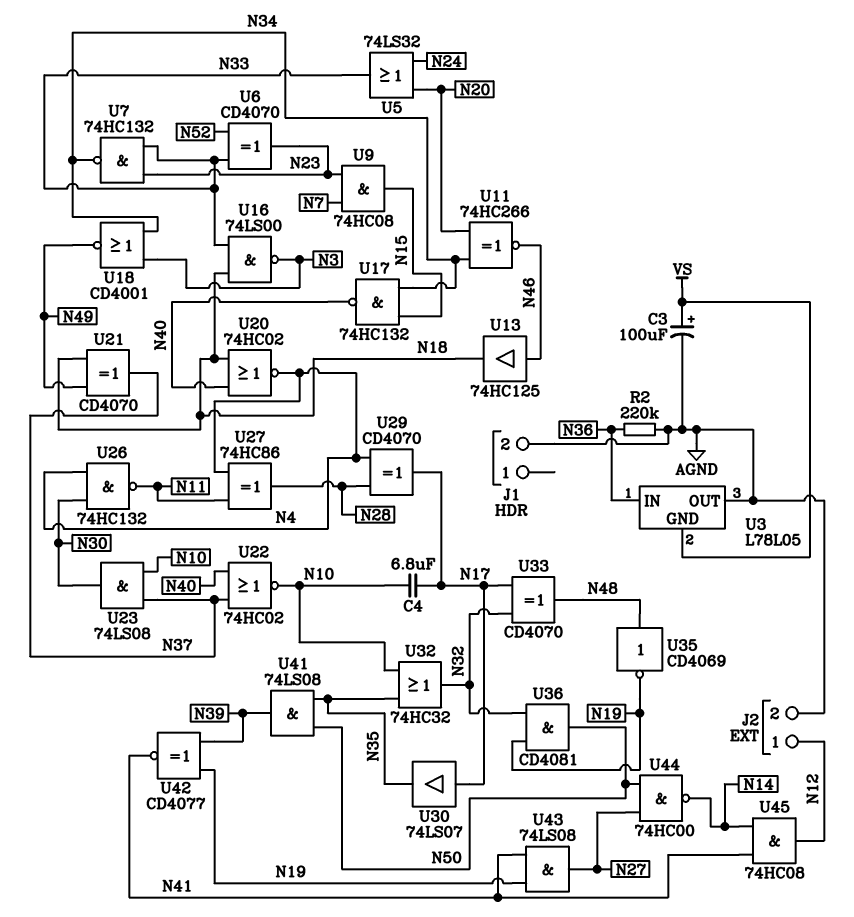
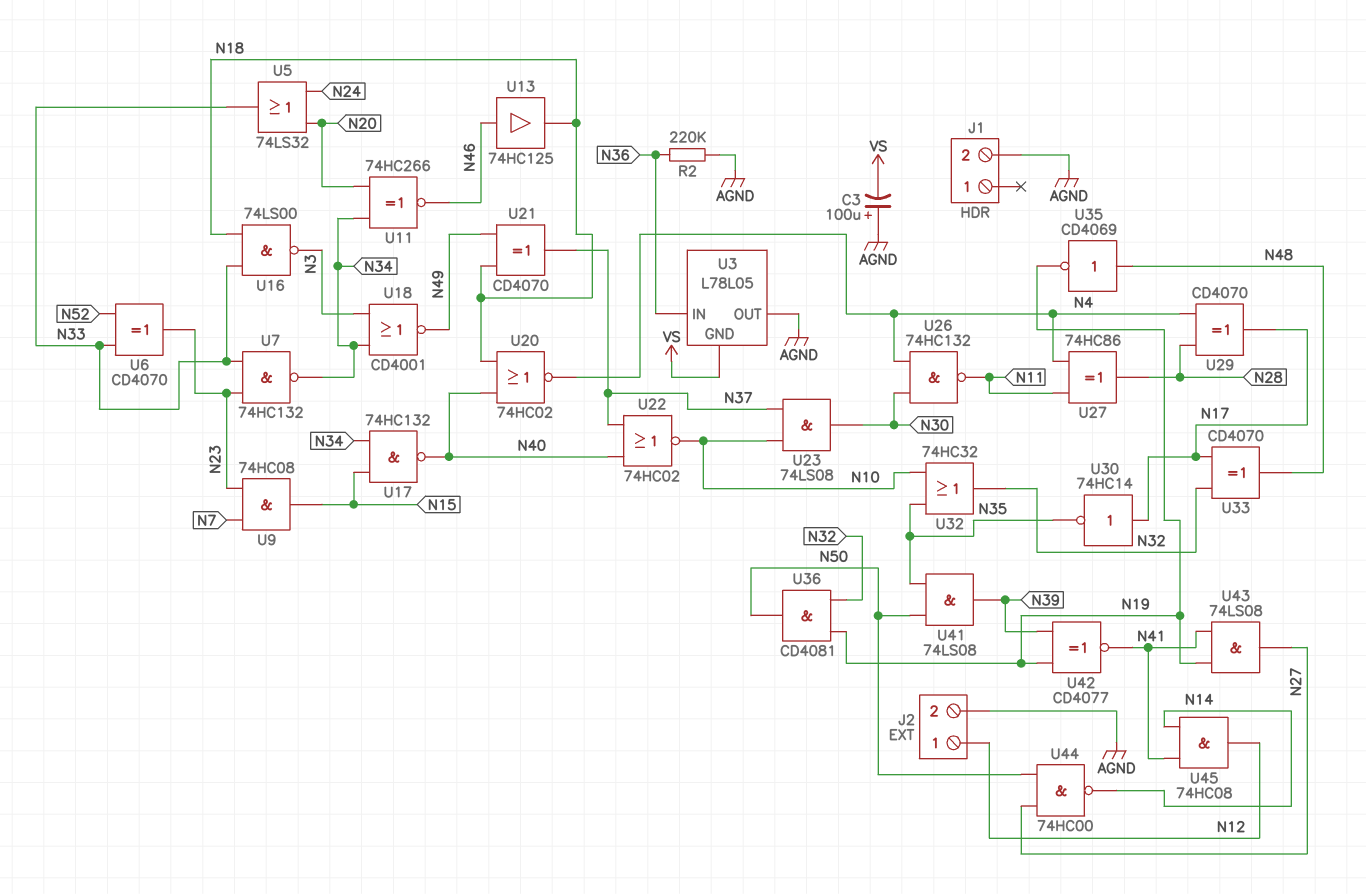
C3: 100uF (plus VS, minus AGND) -> 100uF (plus AGND, minus VS)
C4: 6.8uF (N10, N17) -> none
U30: buffer 74LS07 (in N17, out N35) -> NOT 74HC14 (in N17, out N35)

